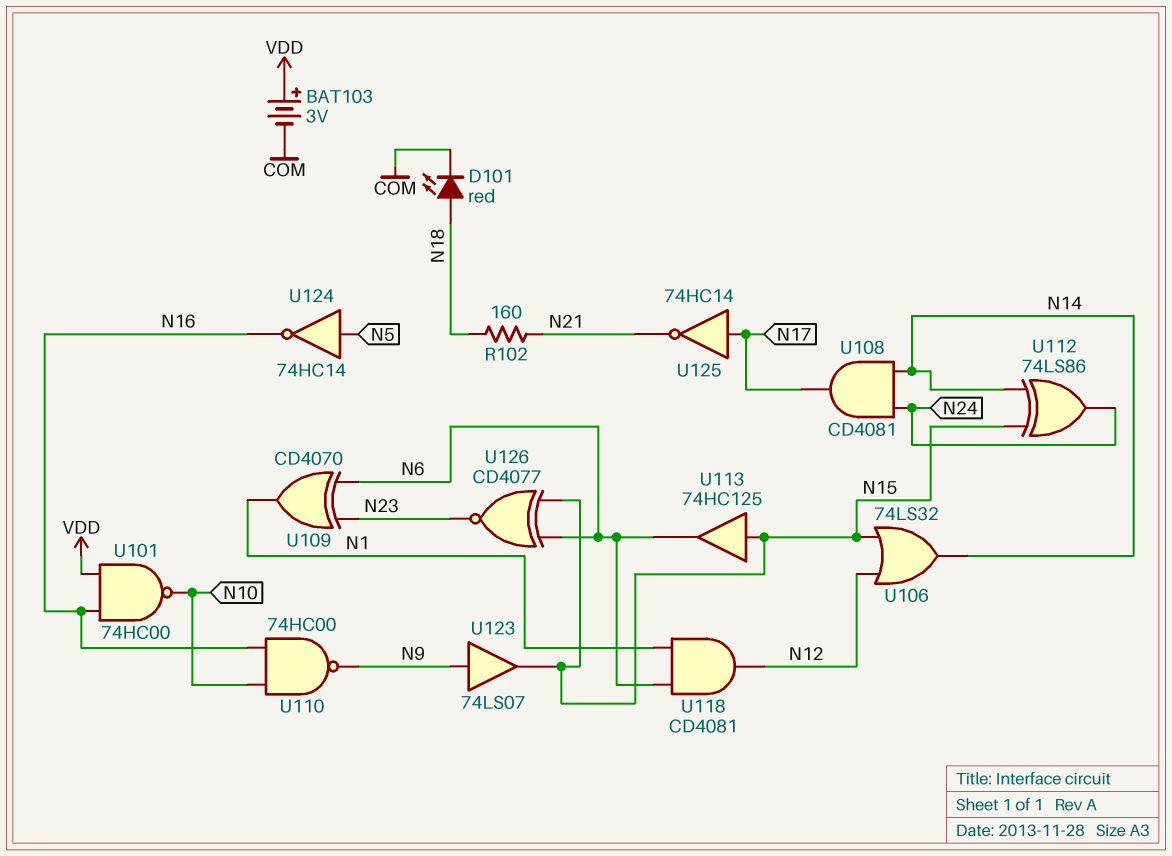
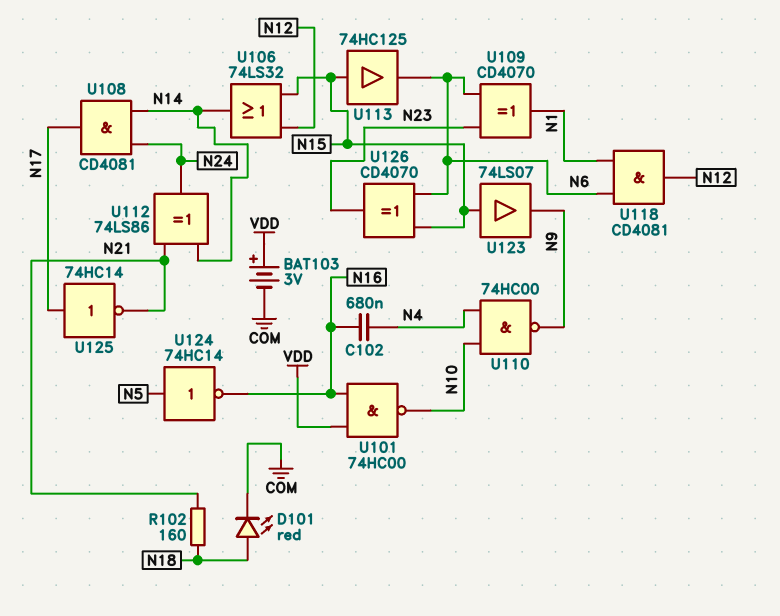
C102: none -> 680nF (N4, N16)
U110: NAND 74HC00 (in N10, in N16, out N9) -> NAND 74HC00 (in N4, in N10, out N9)
U112: XOR 74LS86 (in N14, in N15, out N24) -> XOR 74LS86 (in N14, in N21, out N24)
U123: buffer 74LS07 (in N9, out N15) -> buffer 74LS07 (in N15, out N9)
U126: XNOR CD4077 (in N6, in N15, out N23) -> XOR CD4070 (in N6, in N15, out N23)

